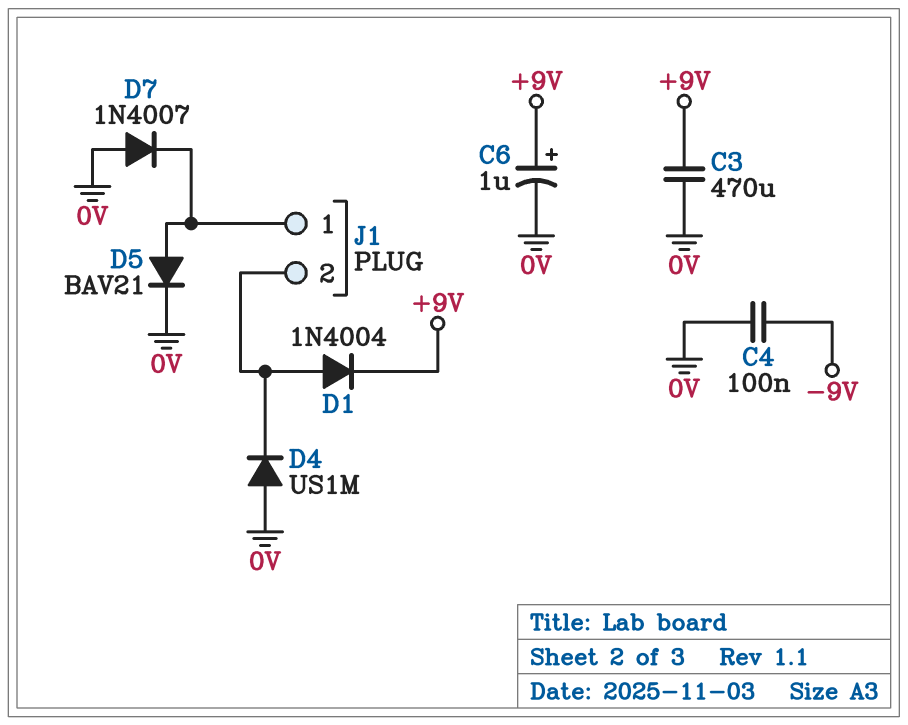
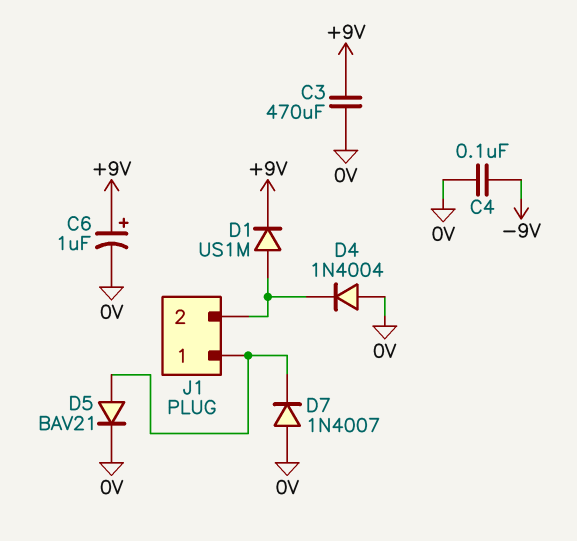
D1: diode 1N4004 (A J1/2, K +9V) -> diode US1M (A J1/2, K +9V)
D4: diode US1M (A 0V, K J1/2) -> diode 1N4004 (A 0V, K J1/2)

